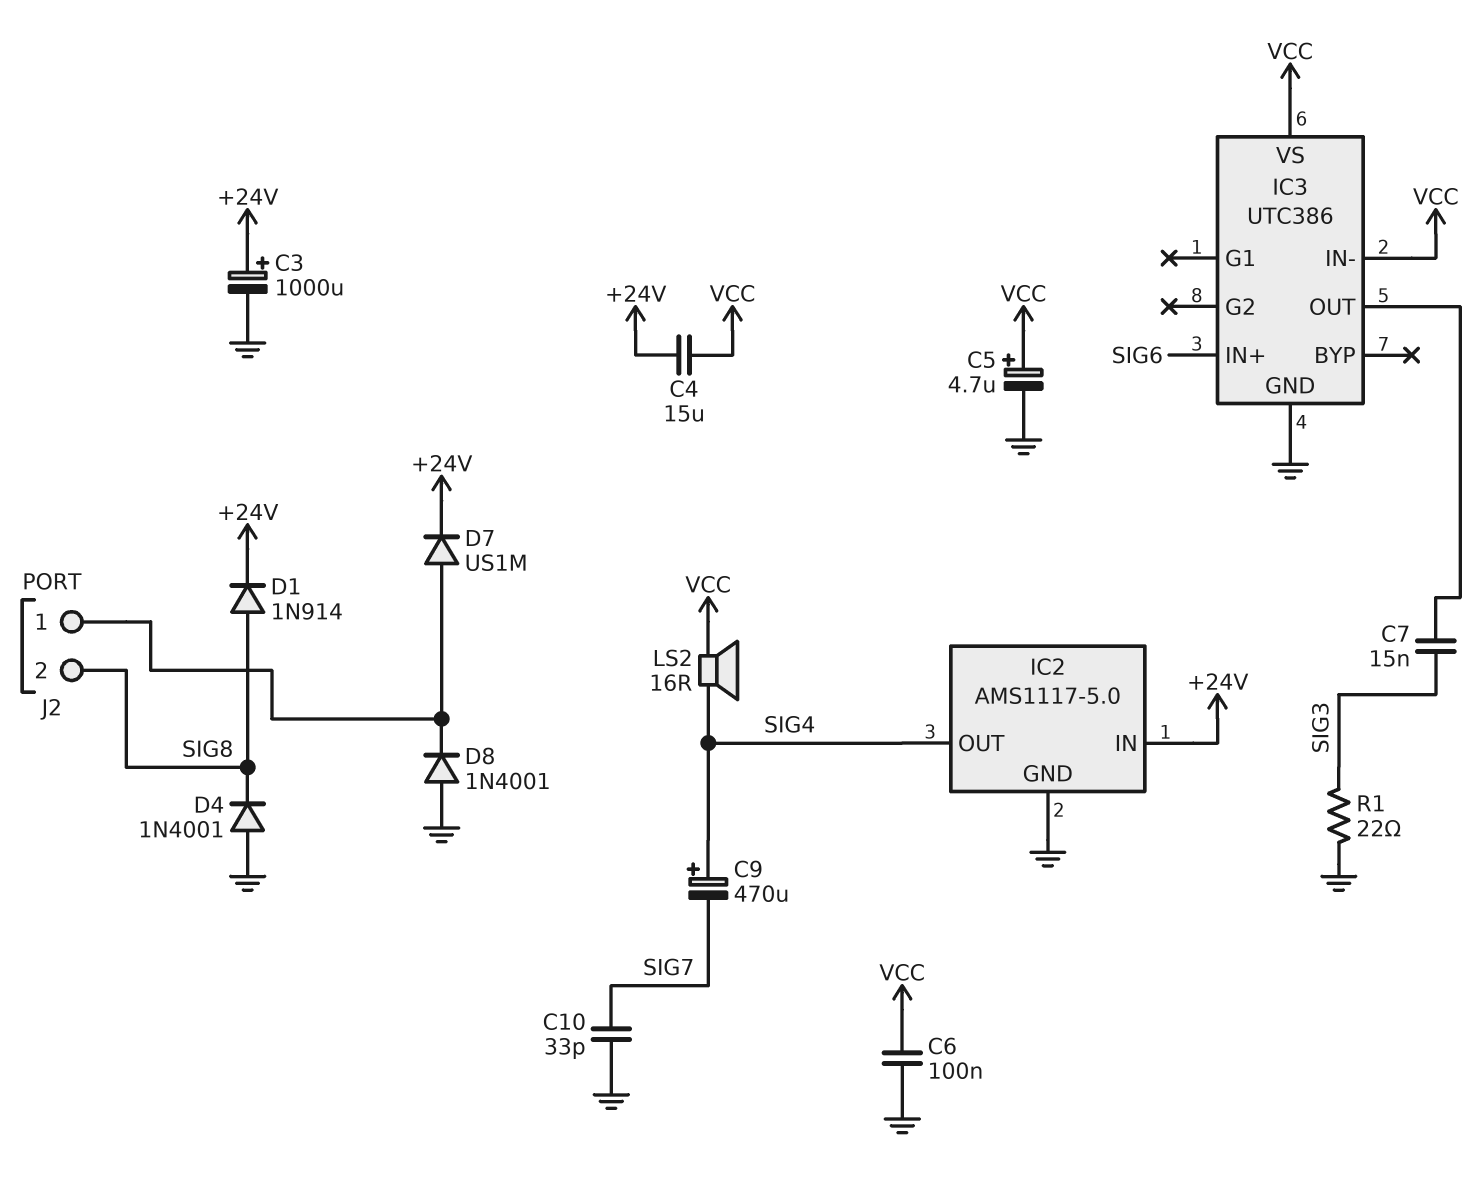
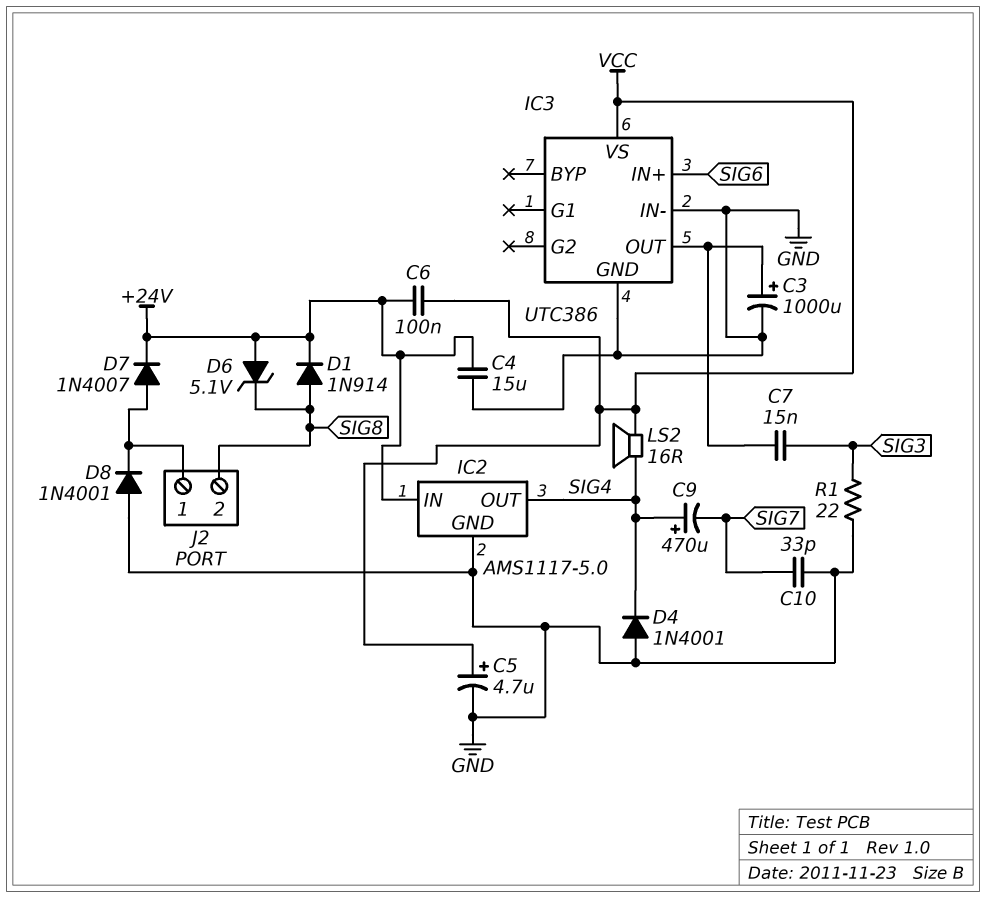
C3: 1000uF (plus +24V, minus GND) -> 1000uF (plus IC3/OUT, minus GND)
C4: 15uF (+24V, VCC) -> 15uF (+24V, GND)
C6: 100nF (GND, VCC) -> 100nF (+24V, VCC)
D4: diode 1N4001 (A GND, K SIG8) -> diode 1N4001 (A GND, K SIG4)
D6: none -> zener 5.1V (A +24V, K SIG8)
D7: diode US1M (A J2/1, K +24V) -> diode 1N4007 (A J2/1, K +24V)
IC3 pin IN-: VCC -> GND

